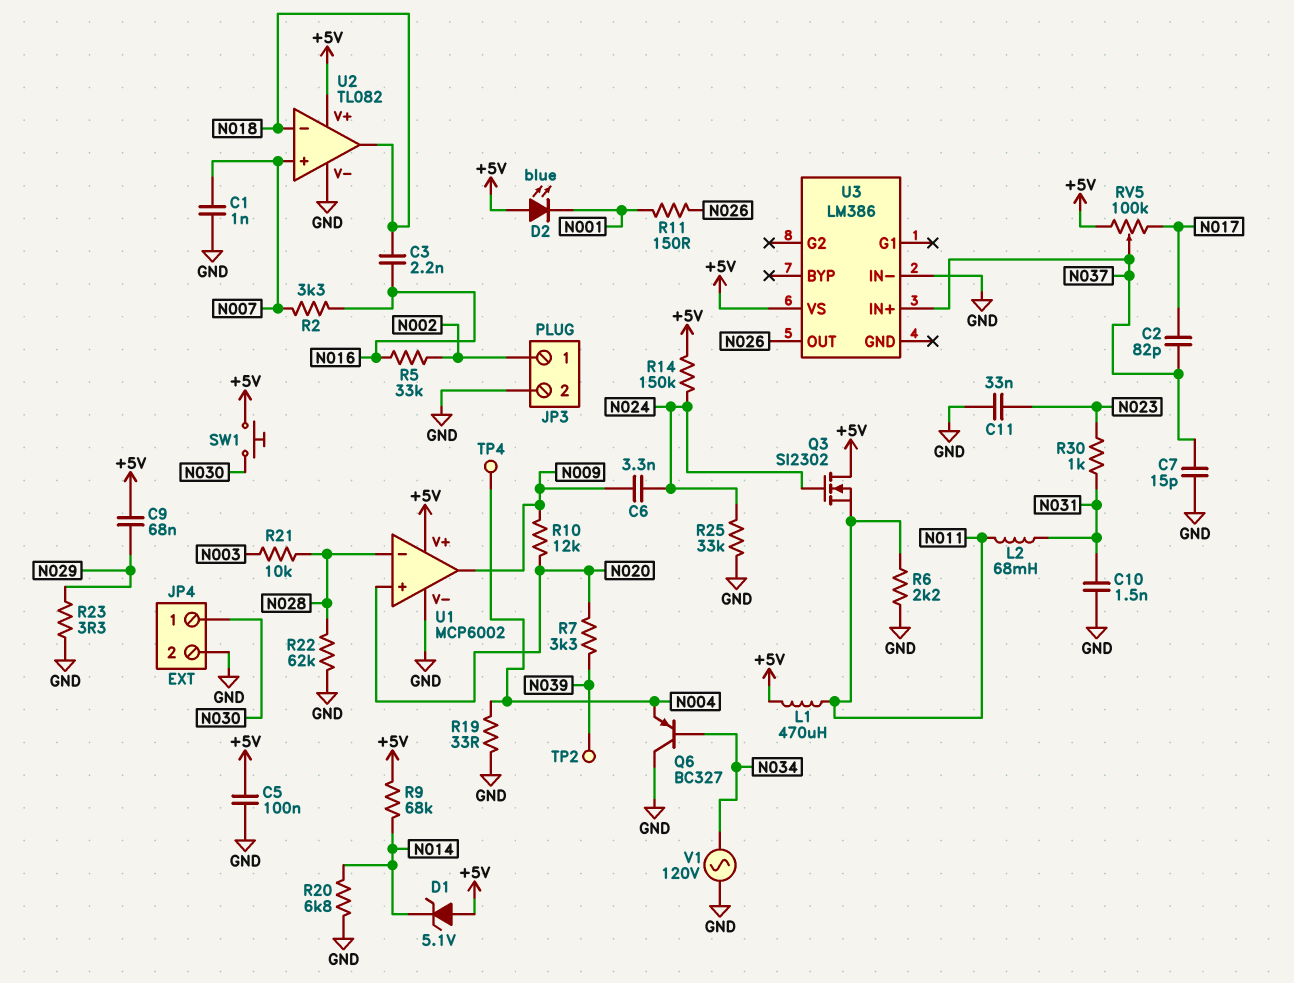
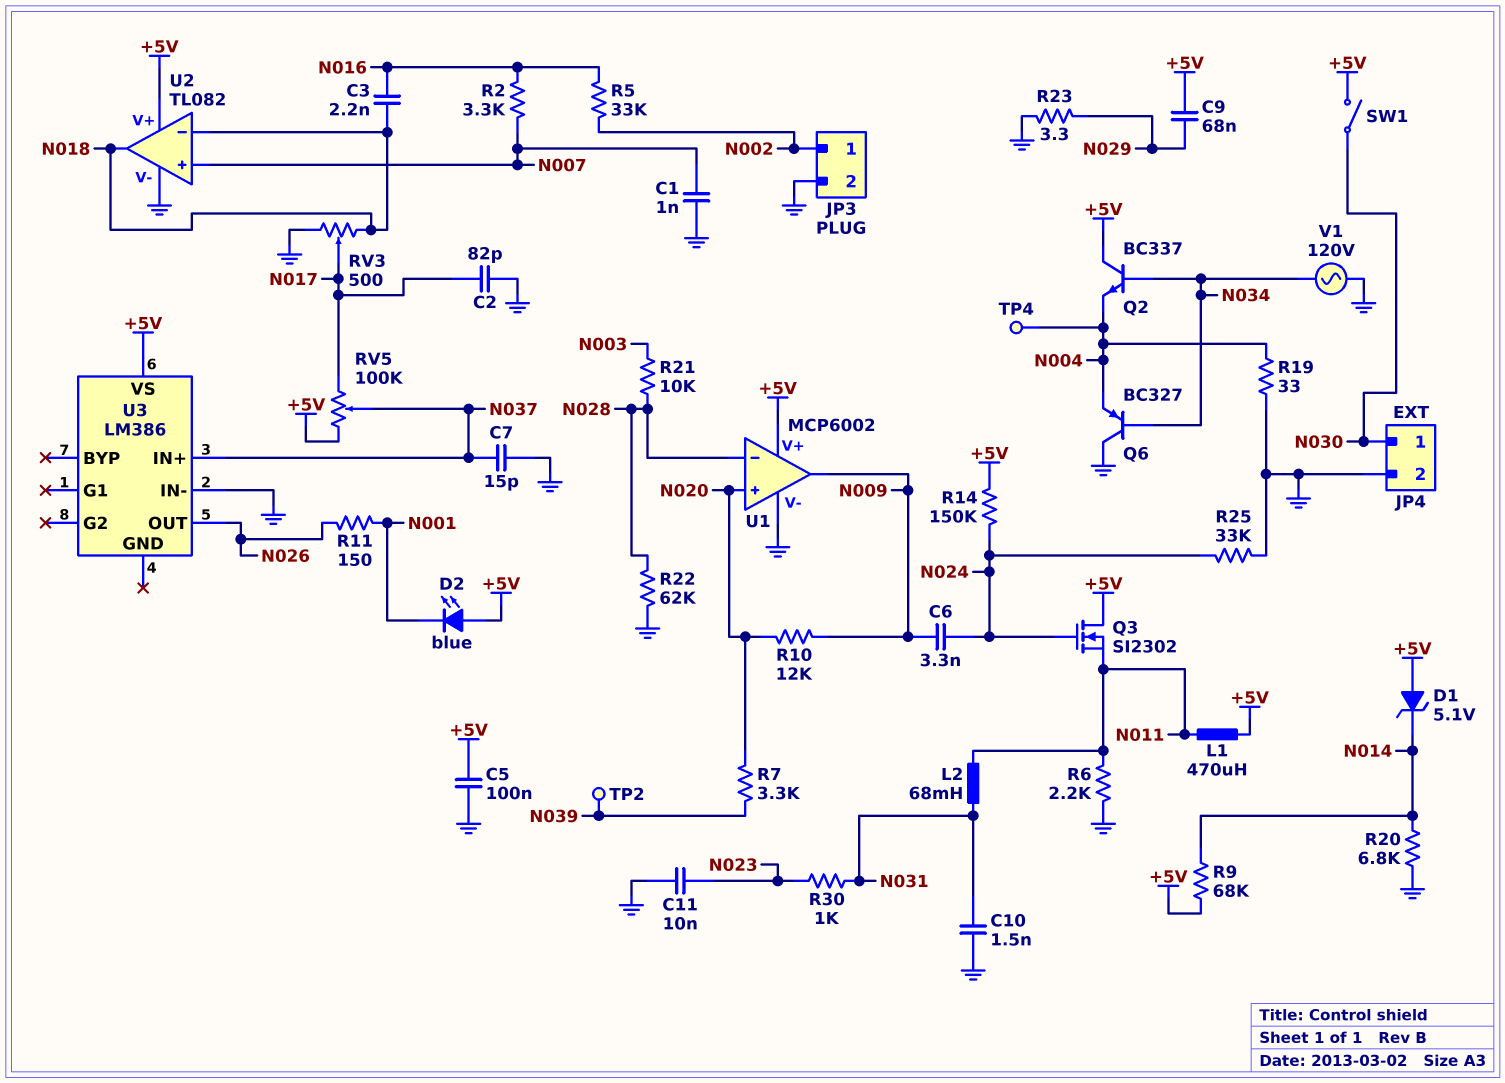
C2: 82pF (N017, N037) -> 82pF (GND, N017)
C11: 33nF (GND, N023) -> 10nF (GND, N023)
Q2: none -> NPN BC337 (B N034, C +5V, E N004)
RV3: none -> 500 (GND, N018, wiper N017)
SW1: button (+5V, N030) -> switch (+5V, N030)

